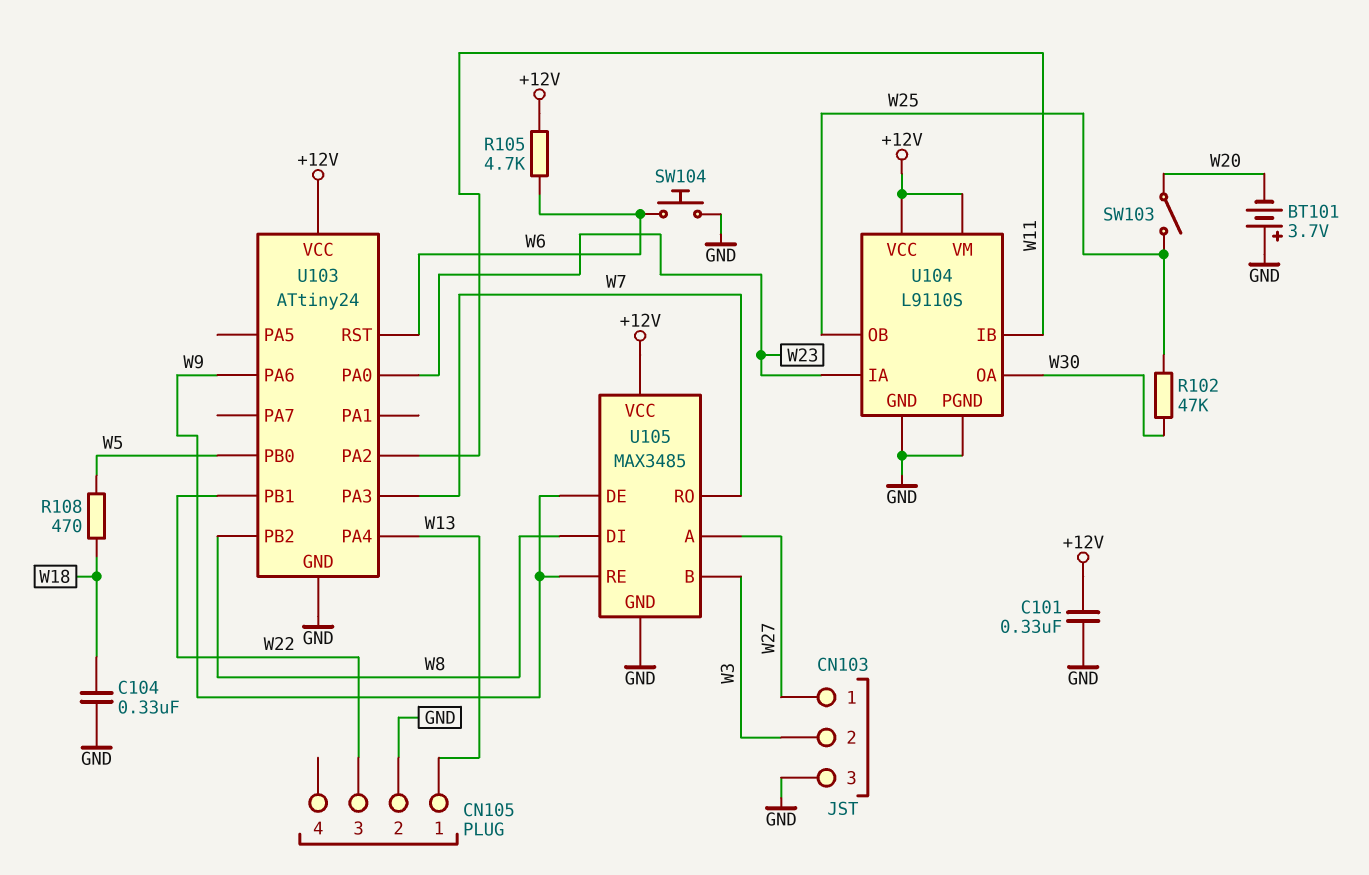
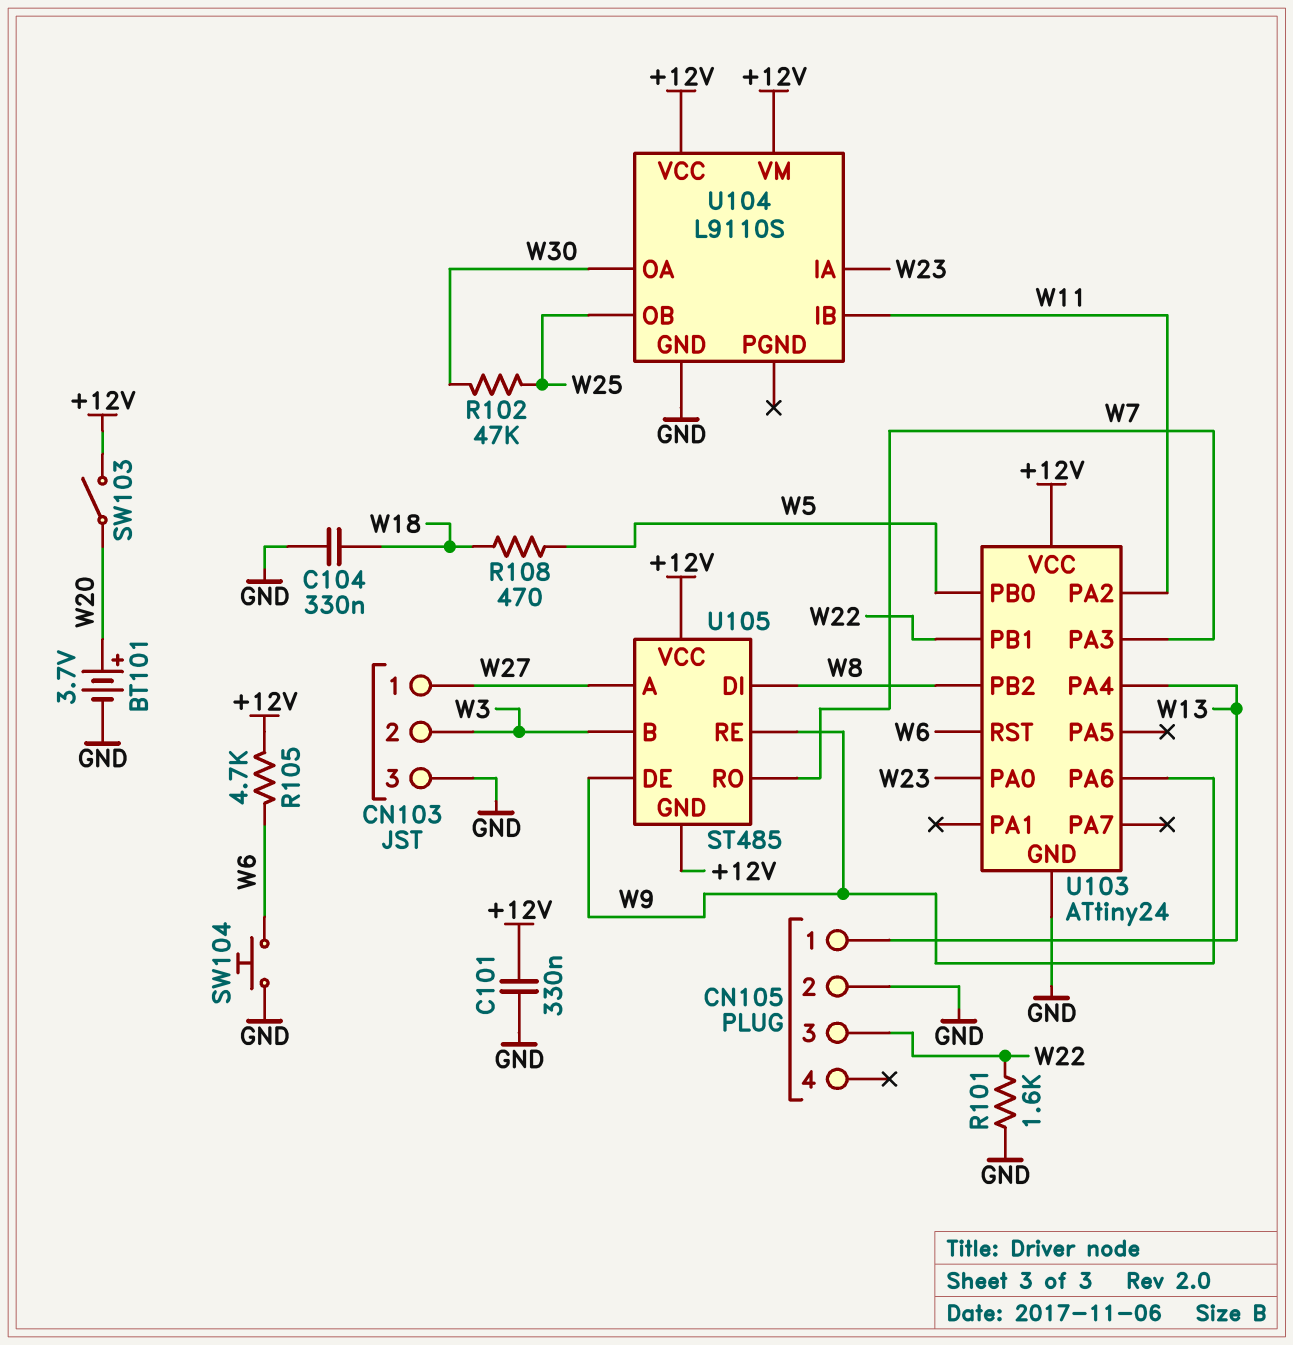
BT101: 3.7V (plus GND, minus W20) -> 3.7V (plus W20, minus GND)
R101: none -> 1.6k (GND, W22)
SW103: switch (W20, W25) -> switch (+12V, W20)
U104 pin PGND: GND -> none
U105: MAX3485 -> ST485
U105 pin GND: GND -> +12V

